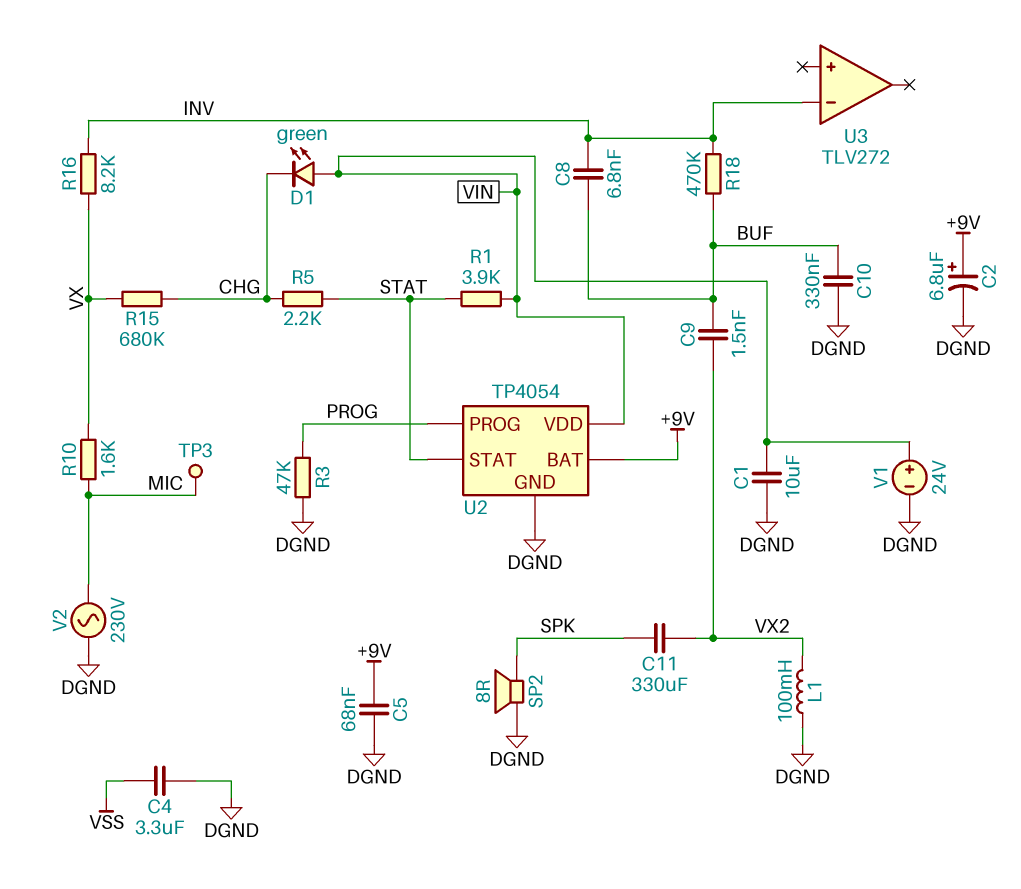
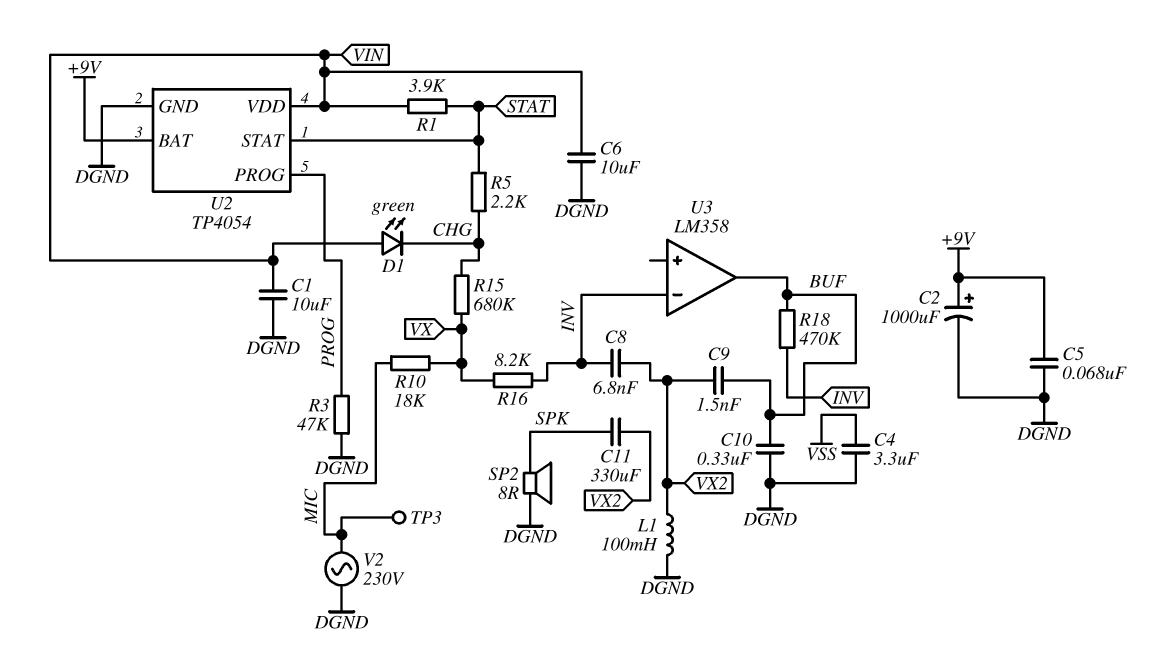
C2: 6.8uF (plus +9V, minus DGND) -> 1000uF (plus +9V, minus DGND)
C6: none -> 10uF (DGND, VIN)
C8: 6.8nF (BUF, INV) -> 6.8nF (INV, VX2)
R10: 1.6k (MIC, VX) -> 18k (MIC, VX)
U3: TLV272 -> LM358
U3 pin out: none -> BUF
V1: 24V (plus VIN, minus DGND) -> none

